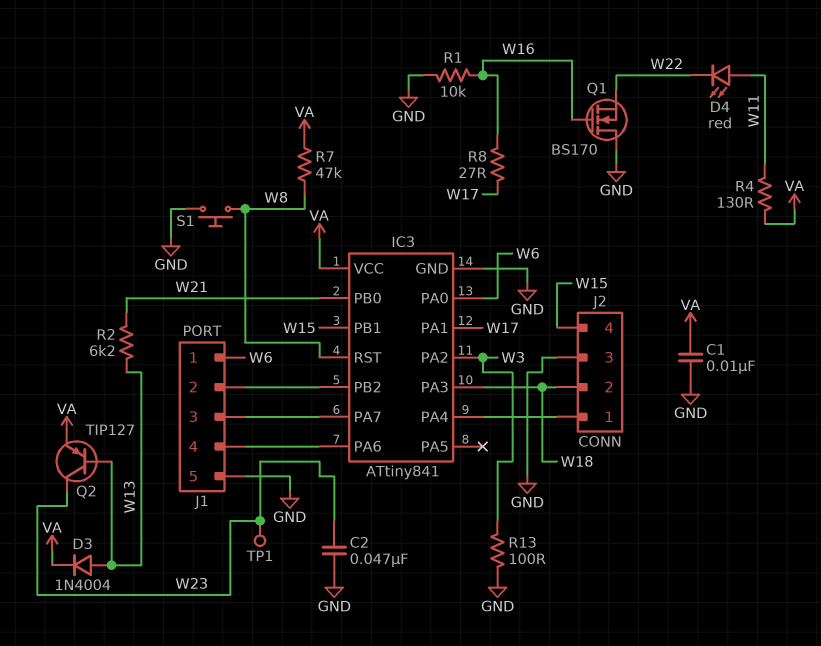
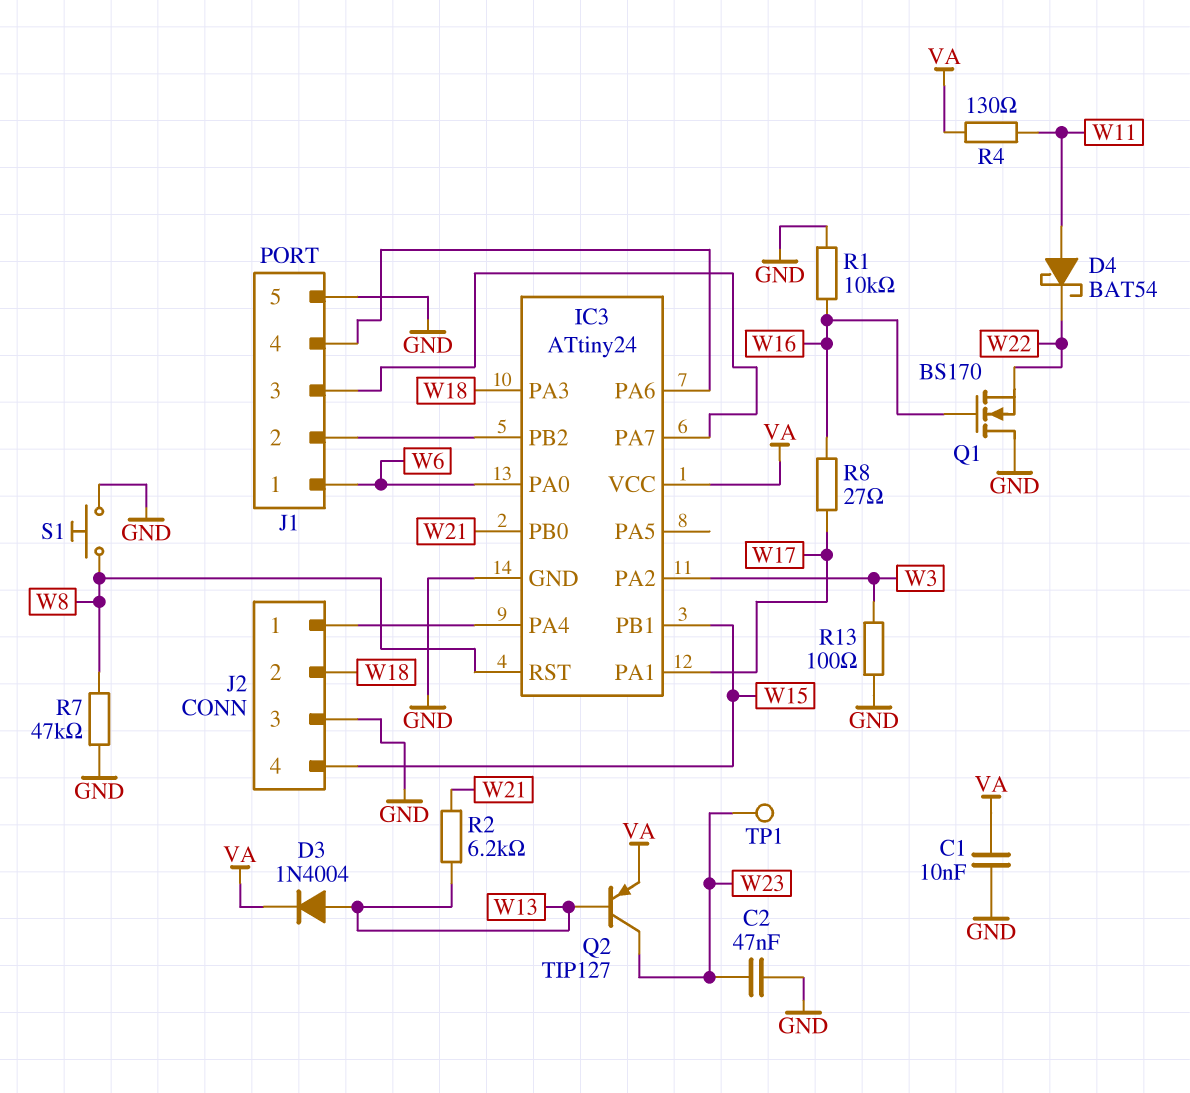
D4: LED red (A W11, K W22) -> schottky BAT54 (A W11, K W22)
IC3: ATtiny841 -> ATtiny24
R7: 47k (VA, W8) -> 47k (GND, W8)

